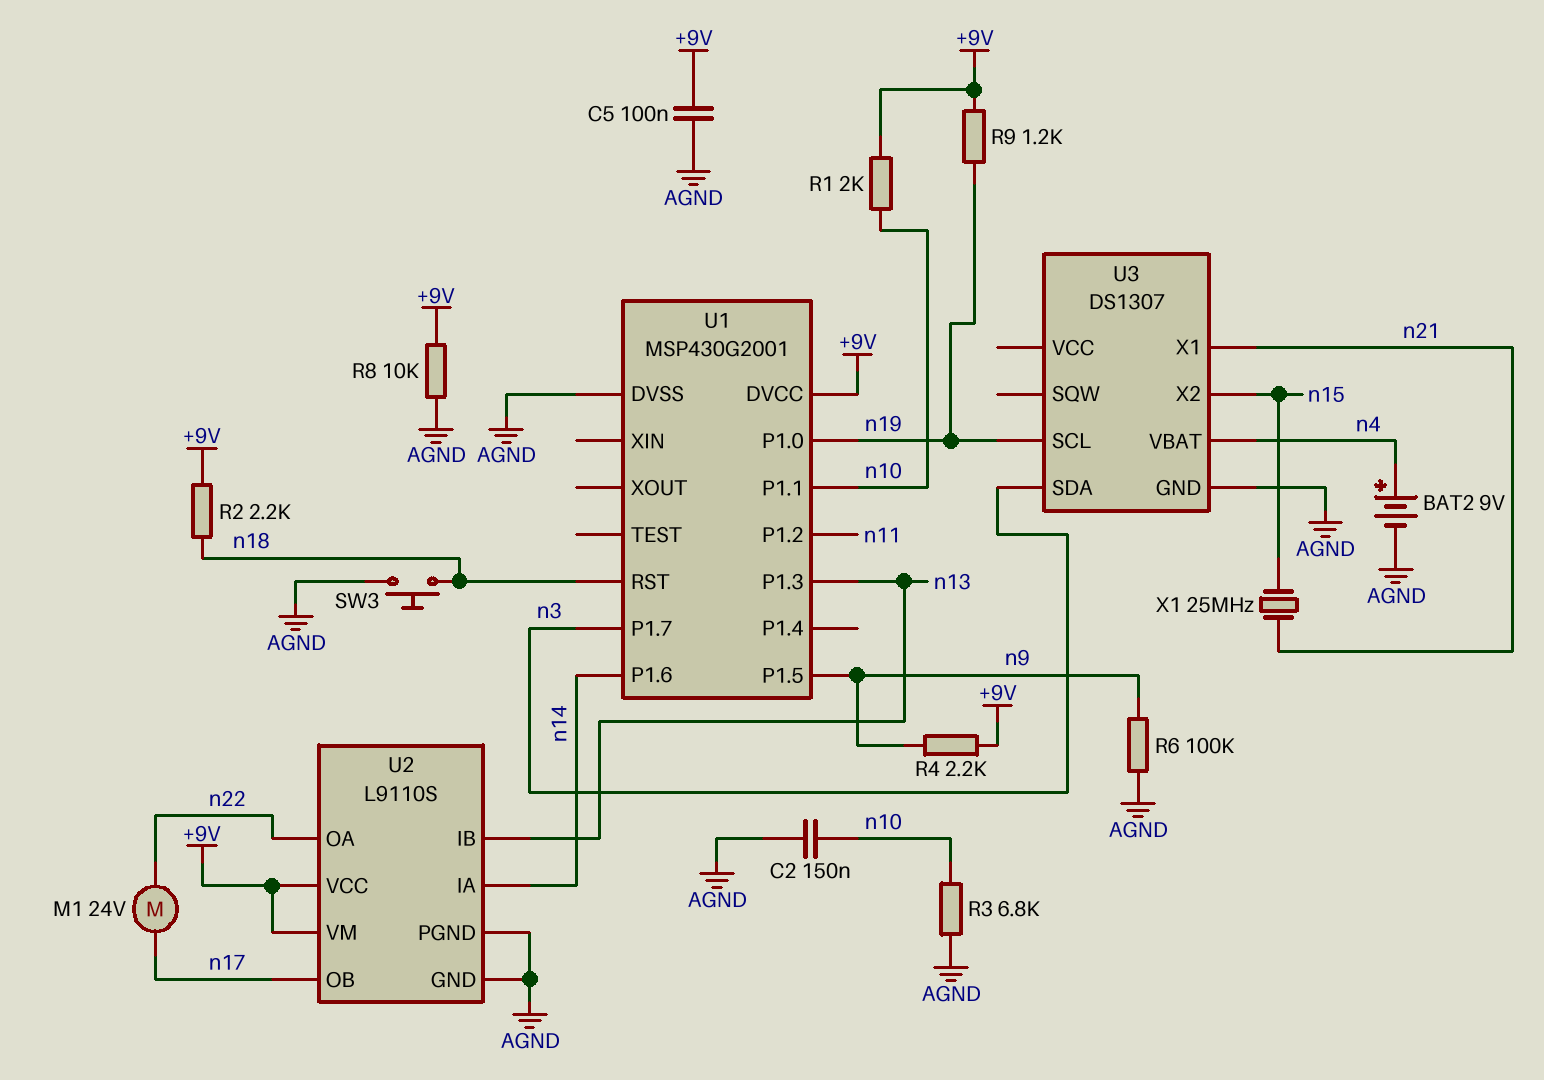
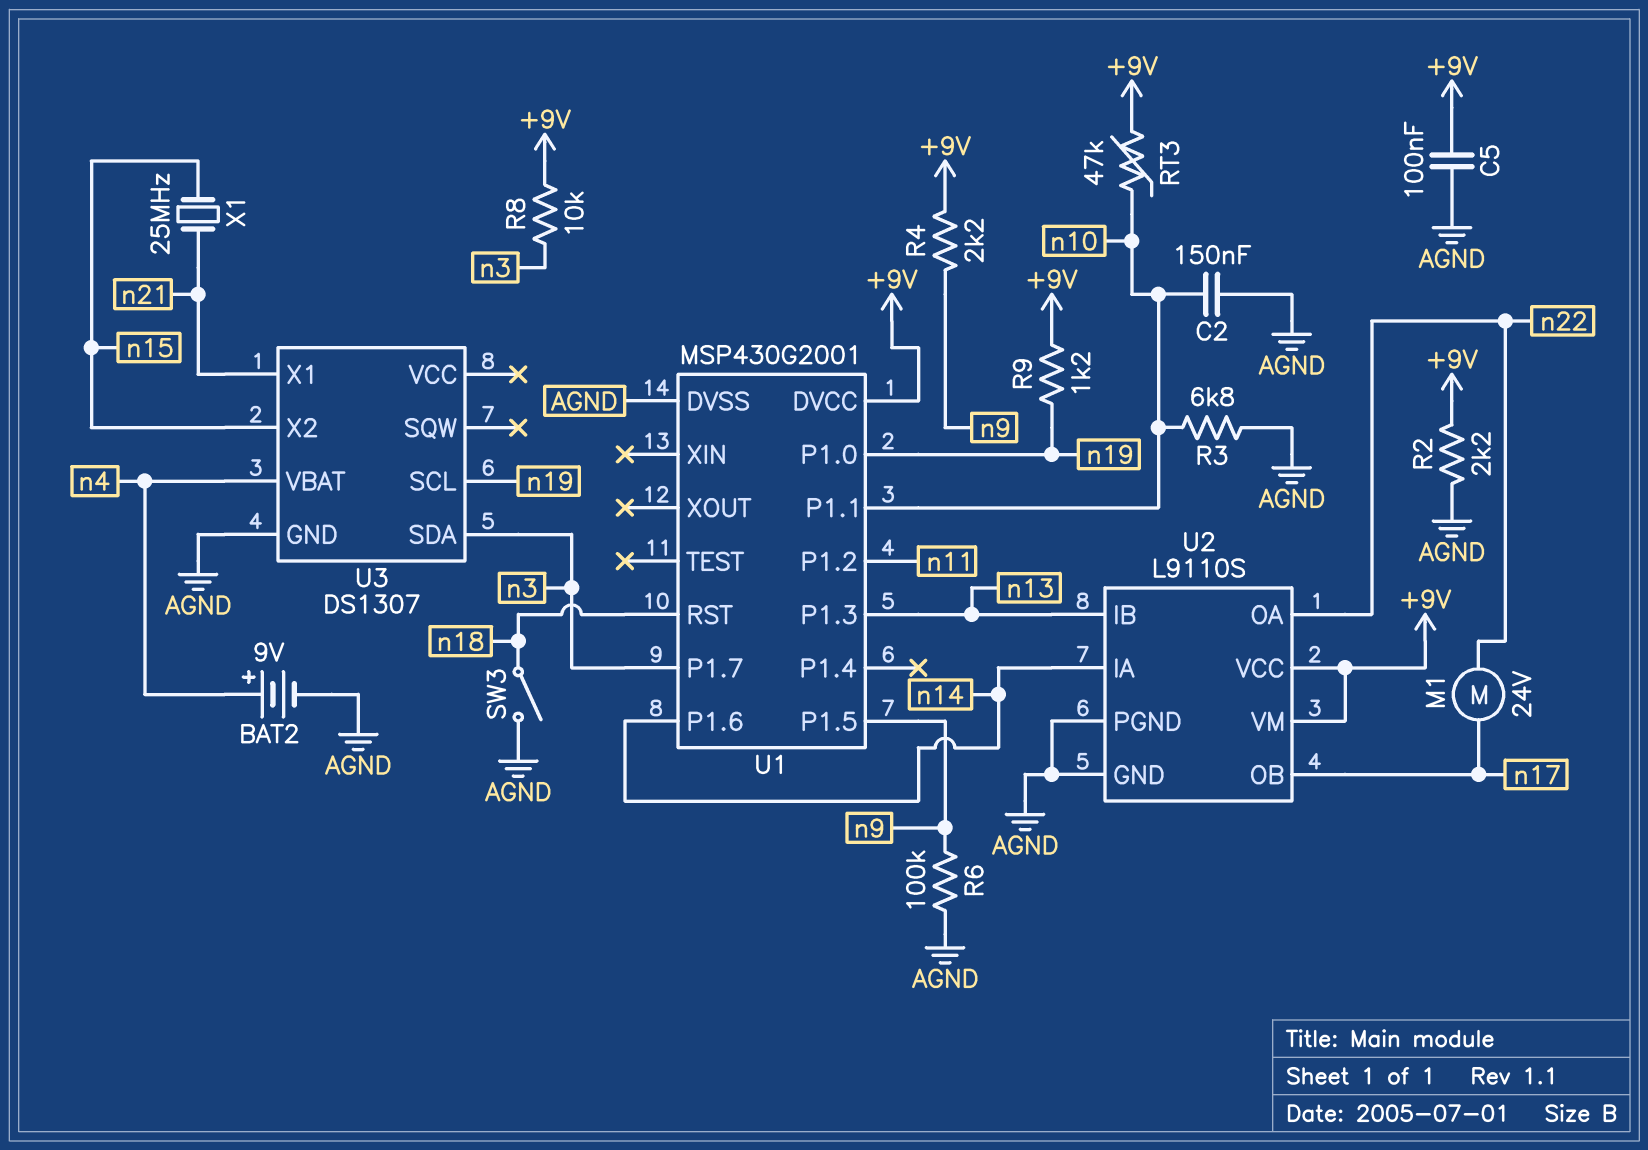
R1: 2k (+9V, n10) -> none
R2: 2.2k (+9V, n18) -> 2.2k (+9V, AGND)
R8: 10k (+9V, AGND) -> 10k (+9V, n3)
RT3: none -> 47k (+9V, n10)
SW3: button (AGND, n18) -> switch (AGND, n18)

